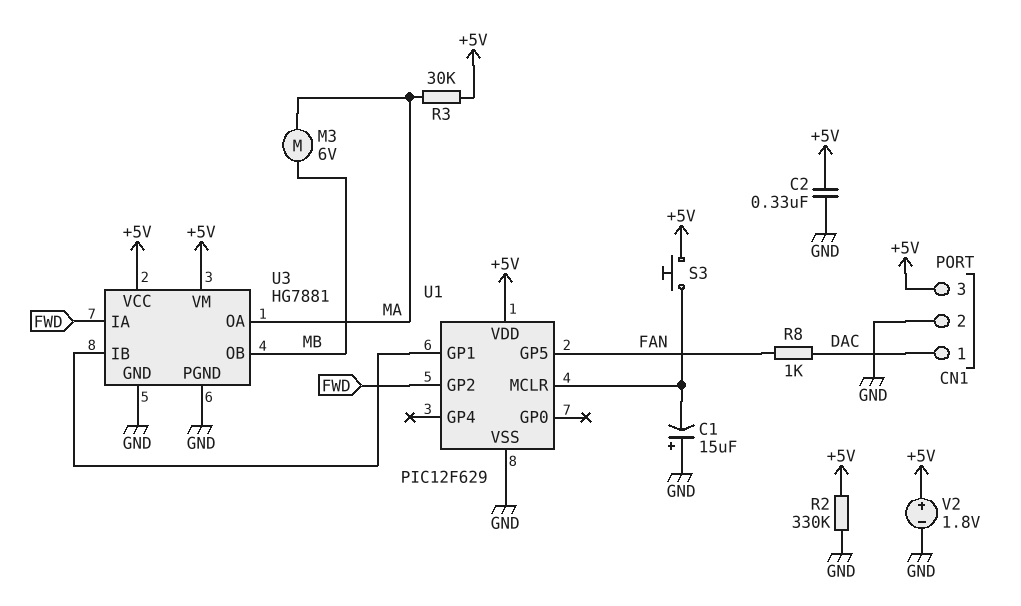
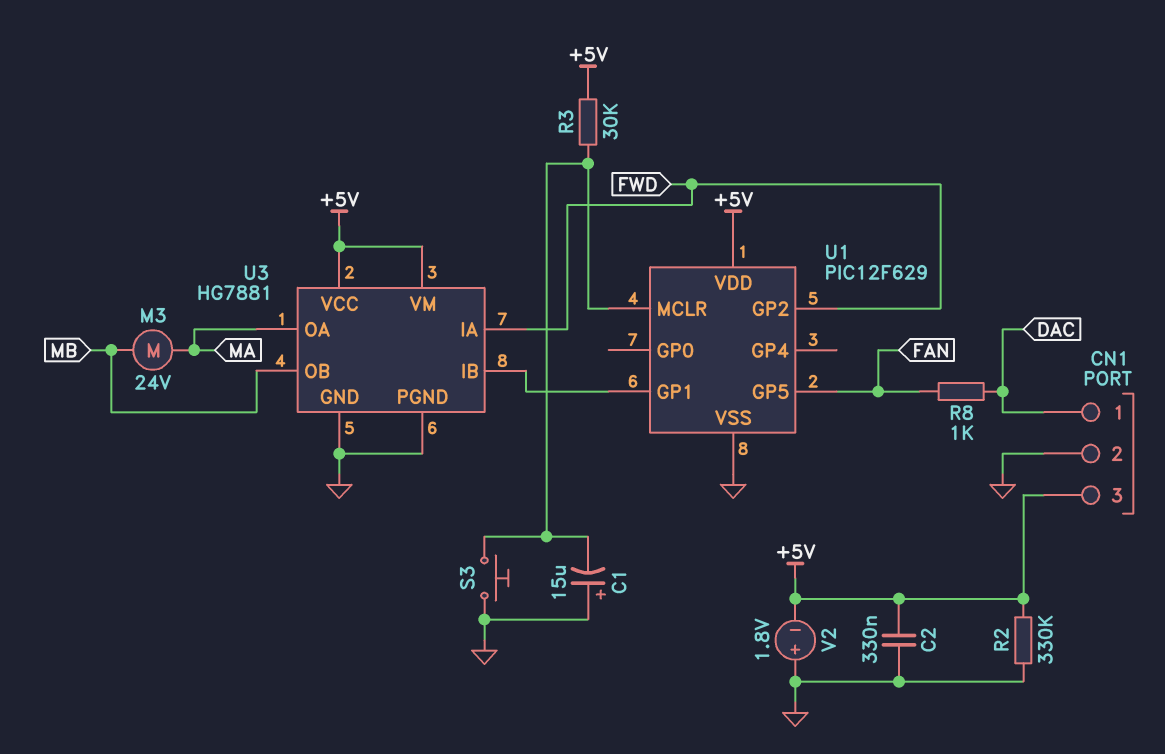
M3: motor 6V (MA, MB) -> motor 24V (MA, MB)
R3: 30k (+5V, MA) -> 30k (+5V, U1/MCLR)
S3: button (+5V, U1/MCLR) -> button (GND, U1/MCLR)
V2: 1.8V (plus +5V, minus GND) -> 1.8V (plus GND, minus +5V)

